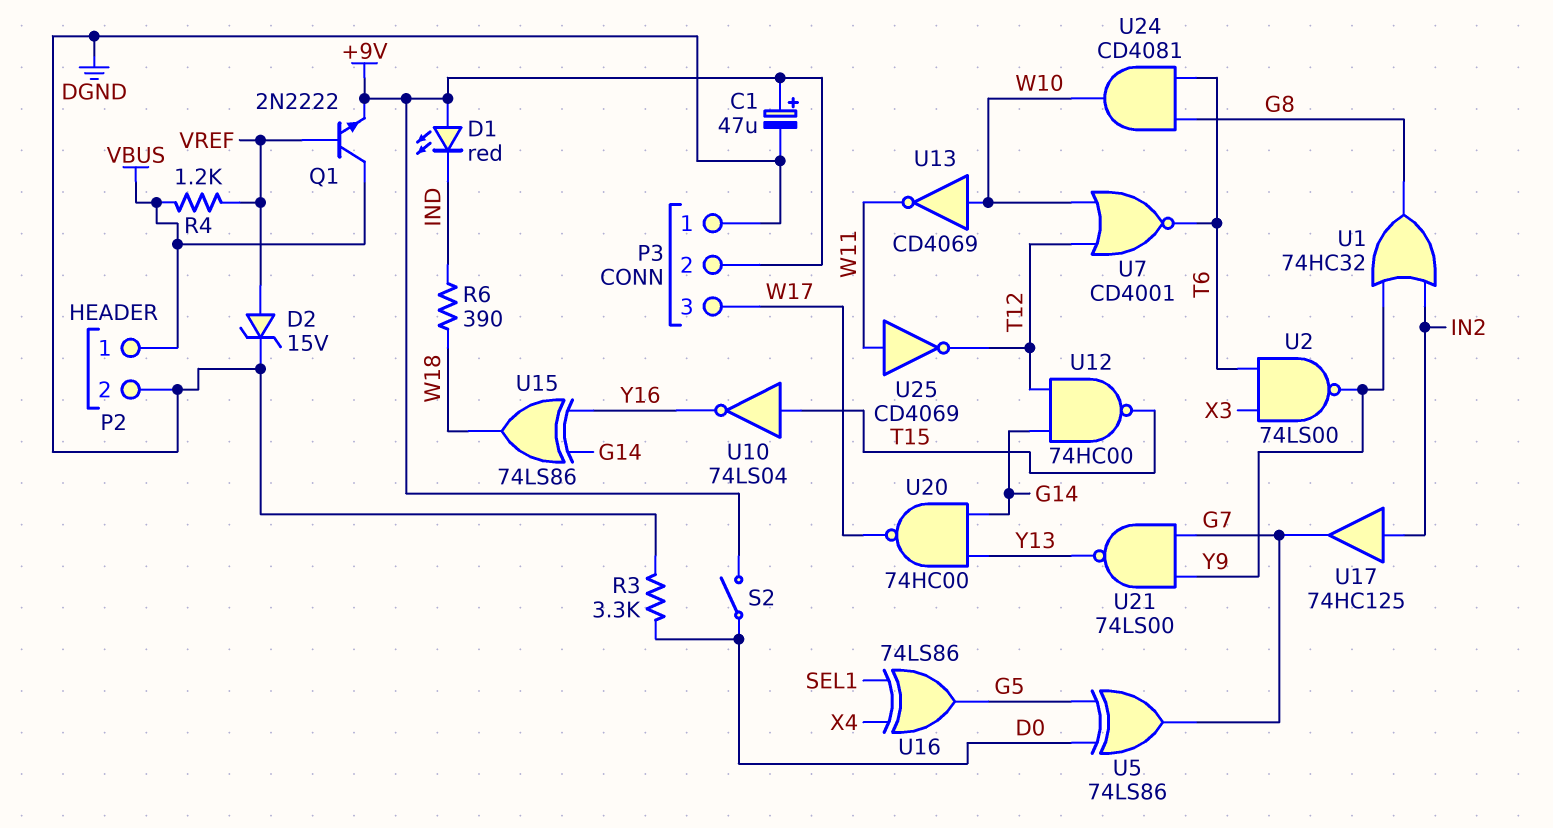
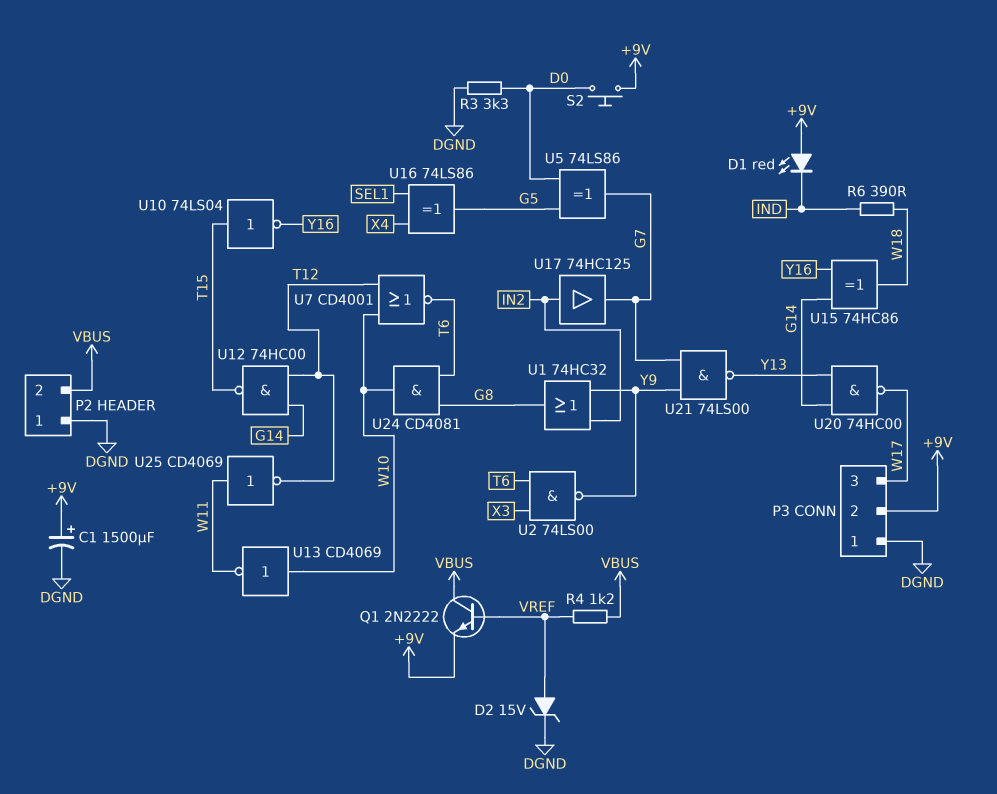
C1: 47uF (plus +9V, minus DGND) -> 1500uF (plus +9V, minus DGND)
P2 pin 1: VBUS -> DGND
P2 pin 2: DGND -> VBUS
S2: switch (+9V, D0) -> button (+9V, D0)
U15: XOR 74LS86 (in G14, in Y16, out W18) -> XOR 74HC86 (in G14, in Y16, out W18)

